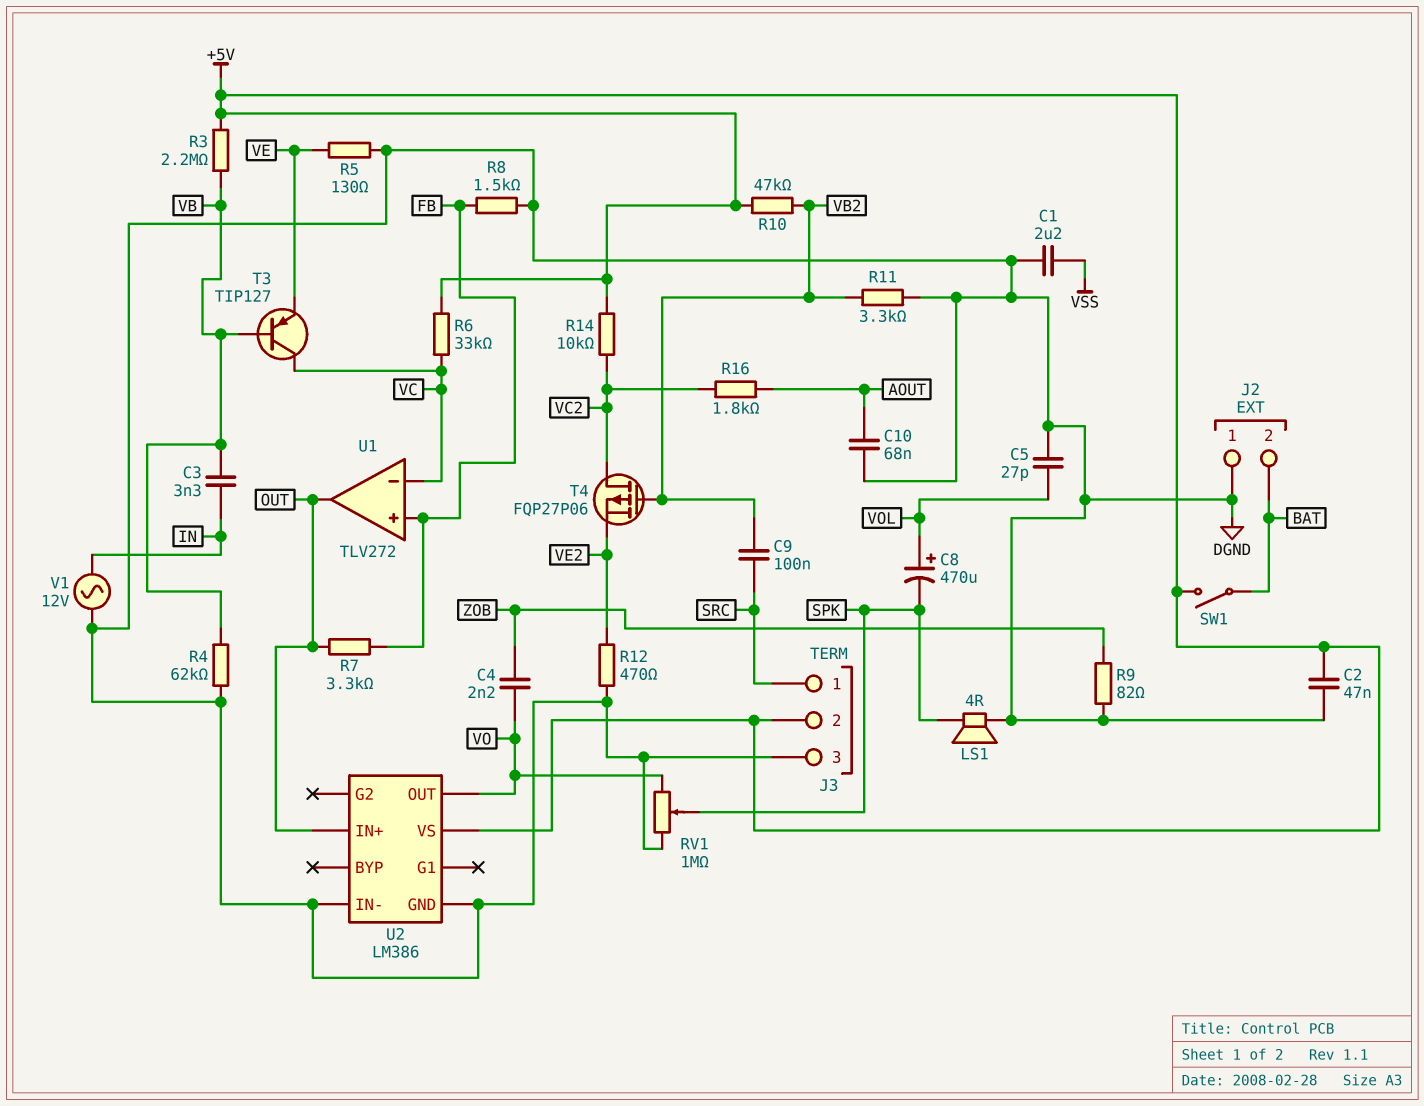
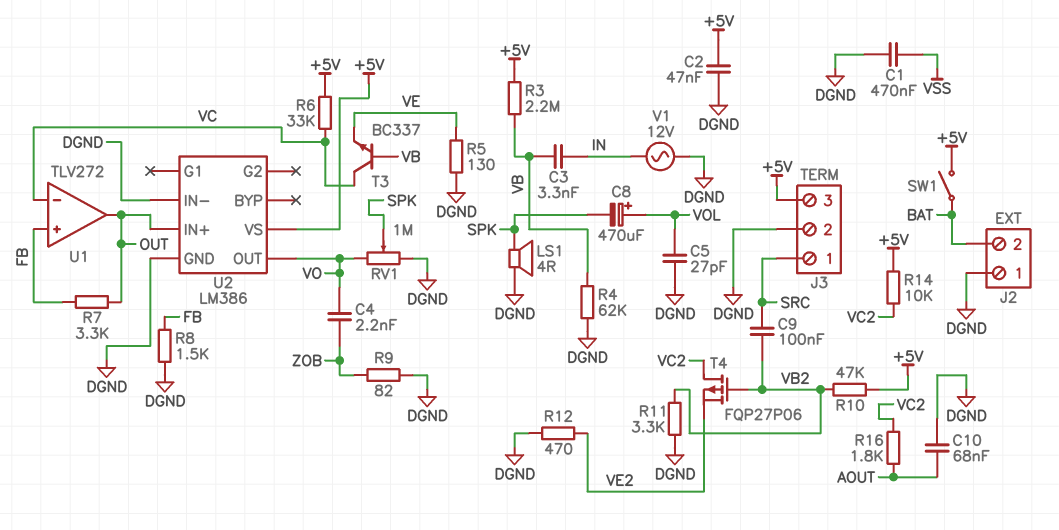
C1: 2.2uF (DGND, VSS) -> 470nF (DGND, VSS)
J3 pin 2: +5V -> DGND
J3 pin 3: DGND -> +5V
T3: PNP TIP127 (B VB, C VC, E VE) -> NPN BC337 (B VB, C VC, E VE)

